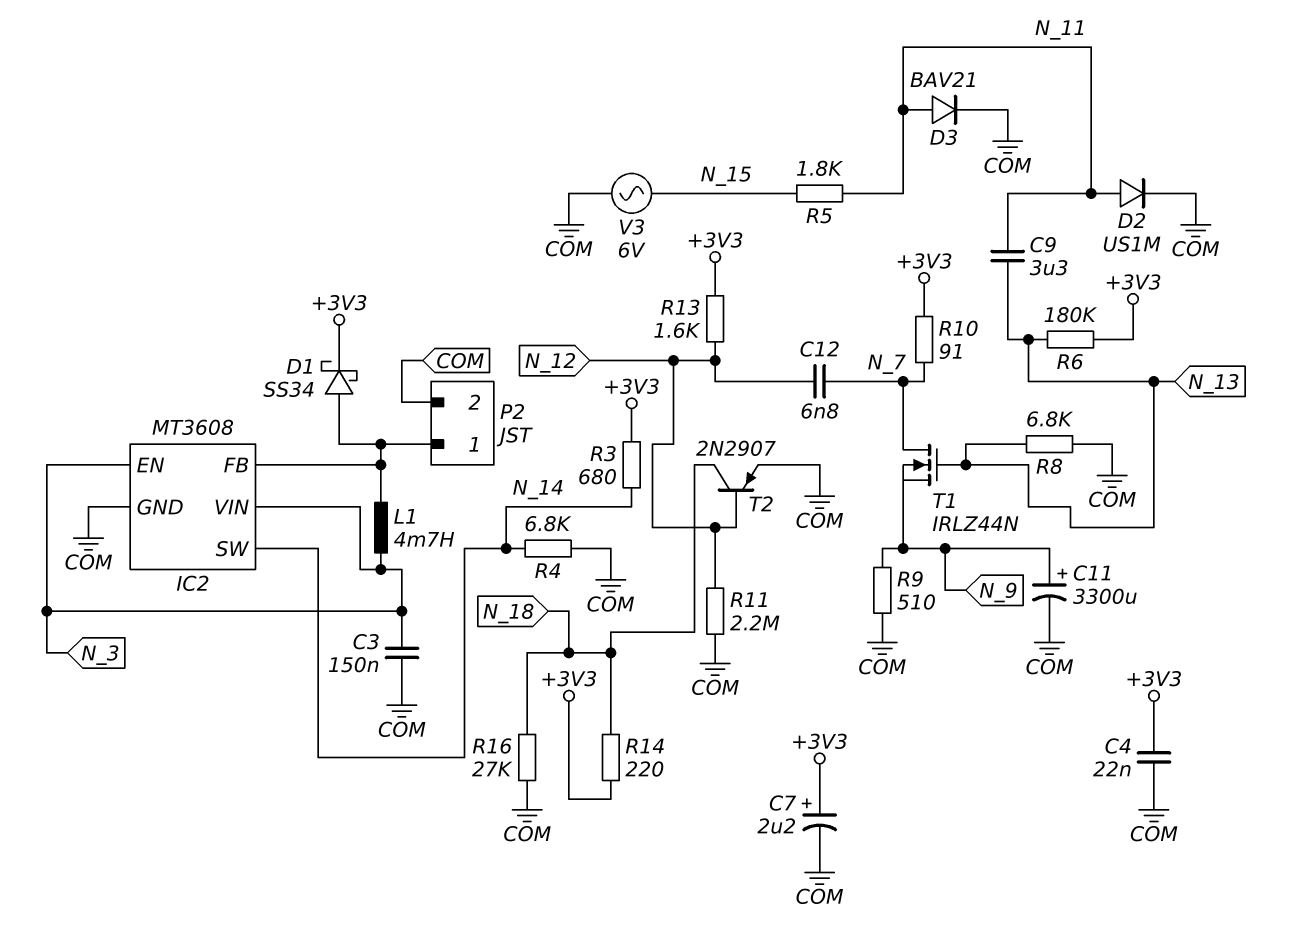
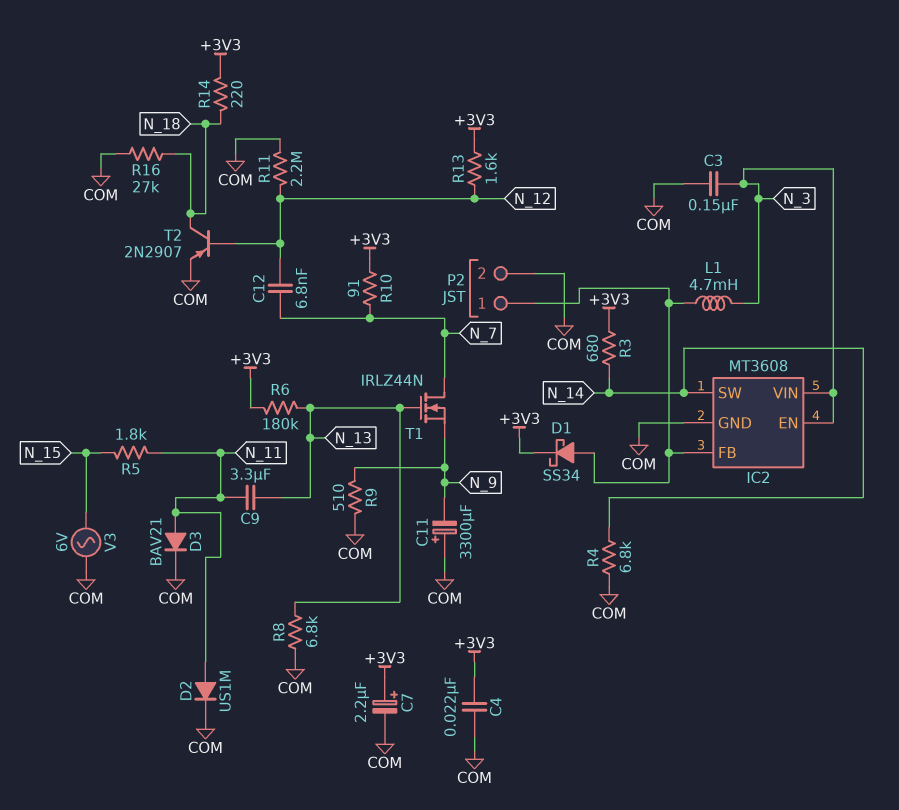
C11: 3300uF (plus N_9, minus COM) -> 3300uF (plus COM, minus N_9)

